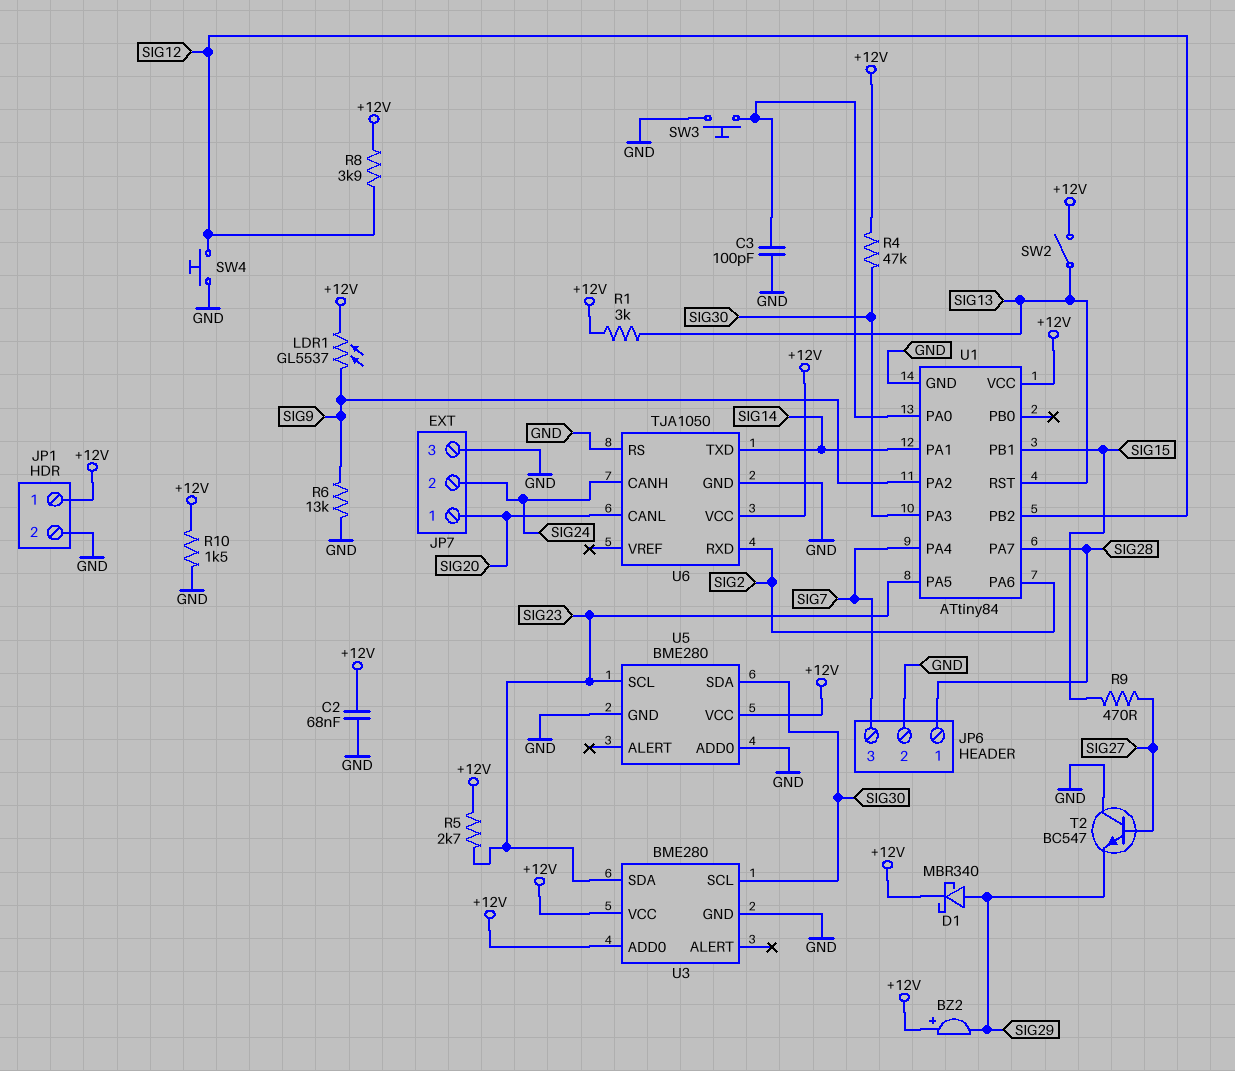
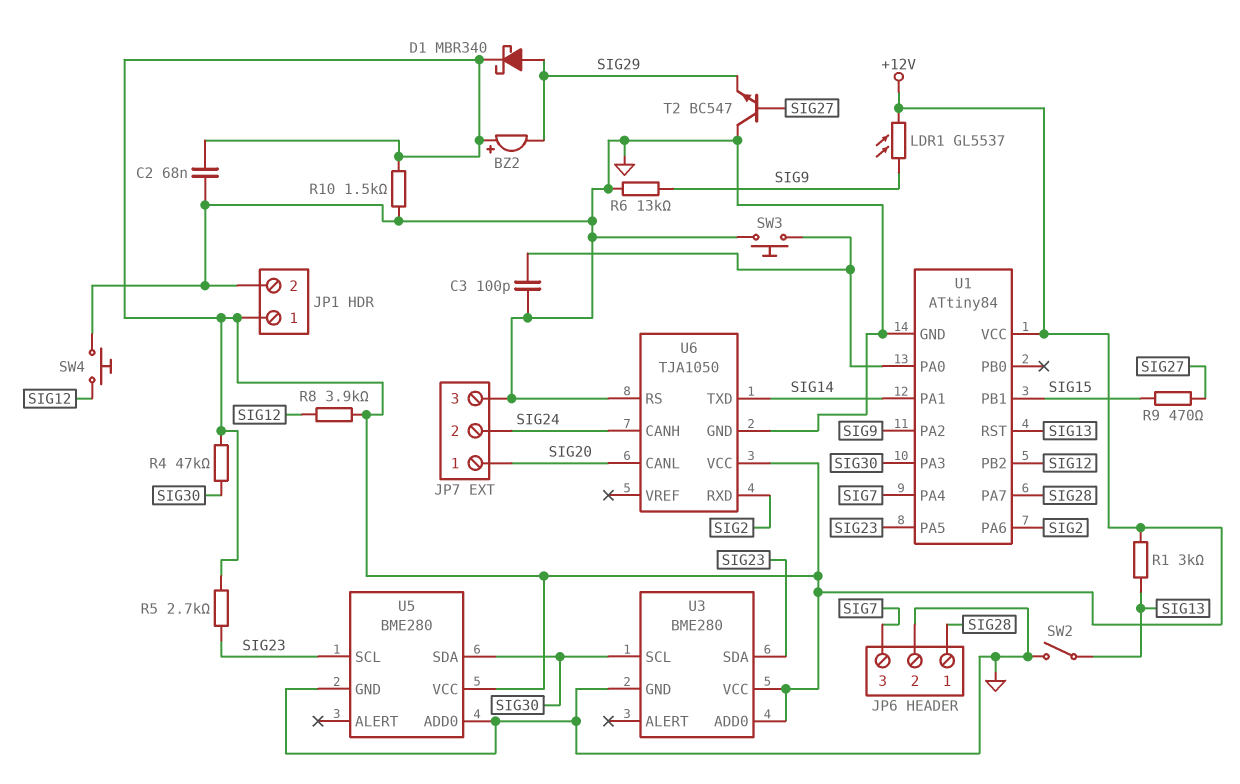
SW2: switch (+12V, SIG13) -> switch (GND, SIG13)

